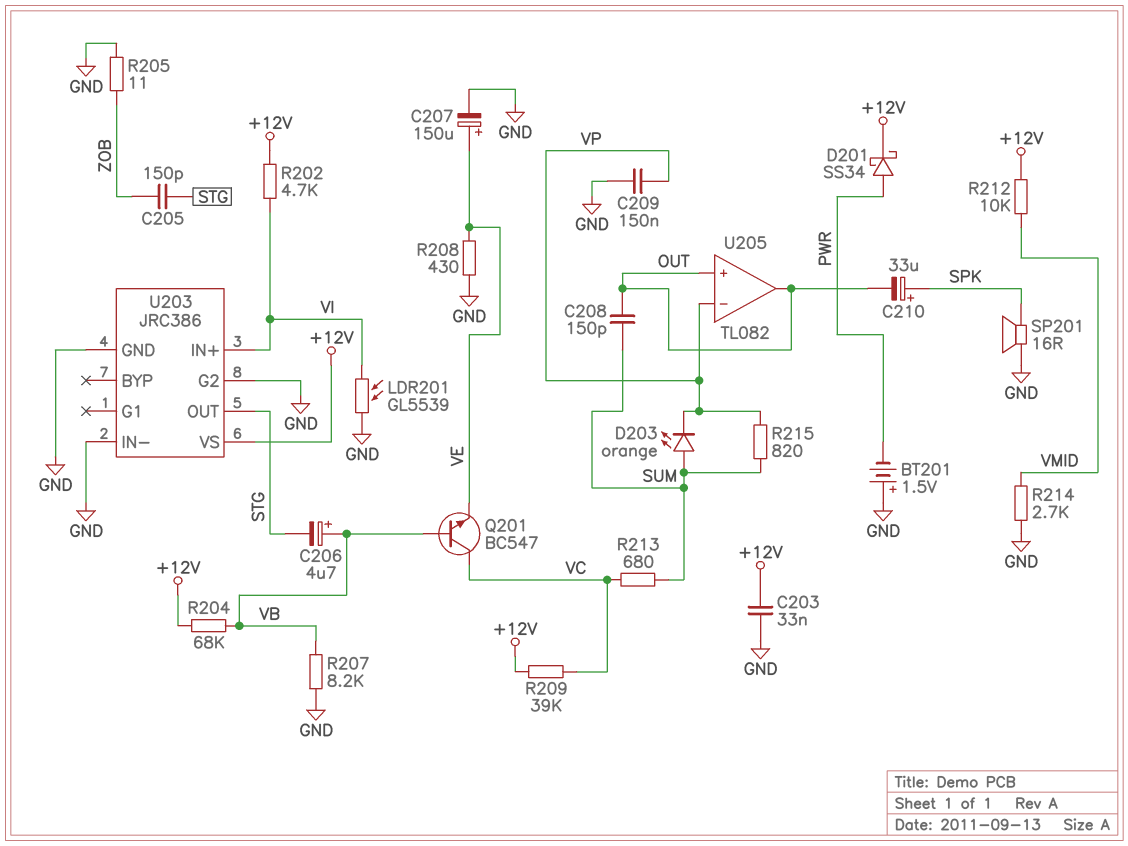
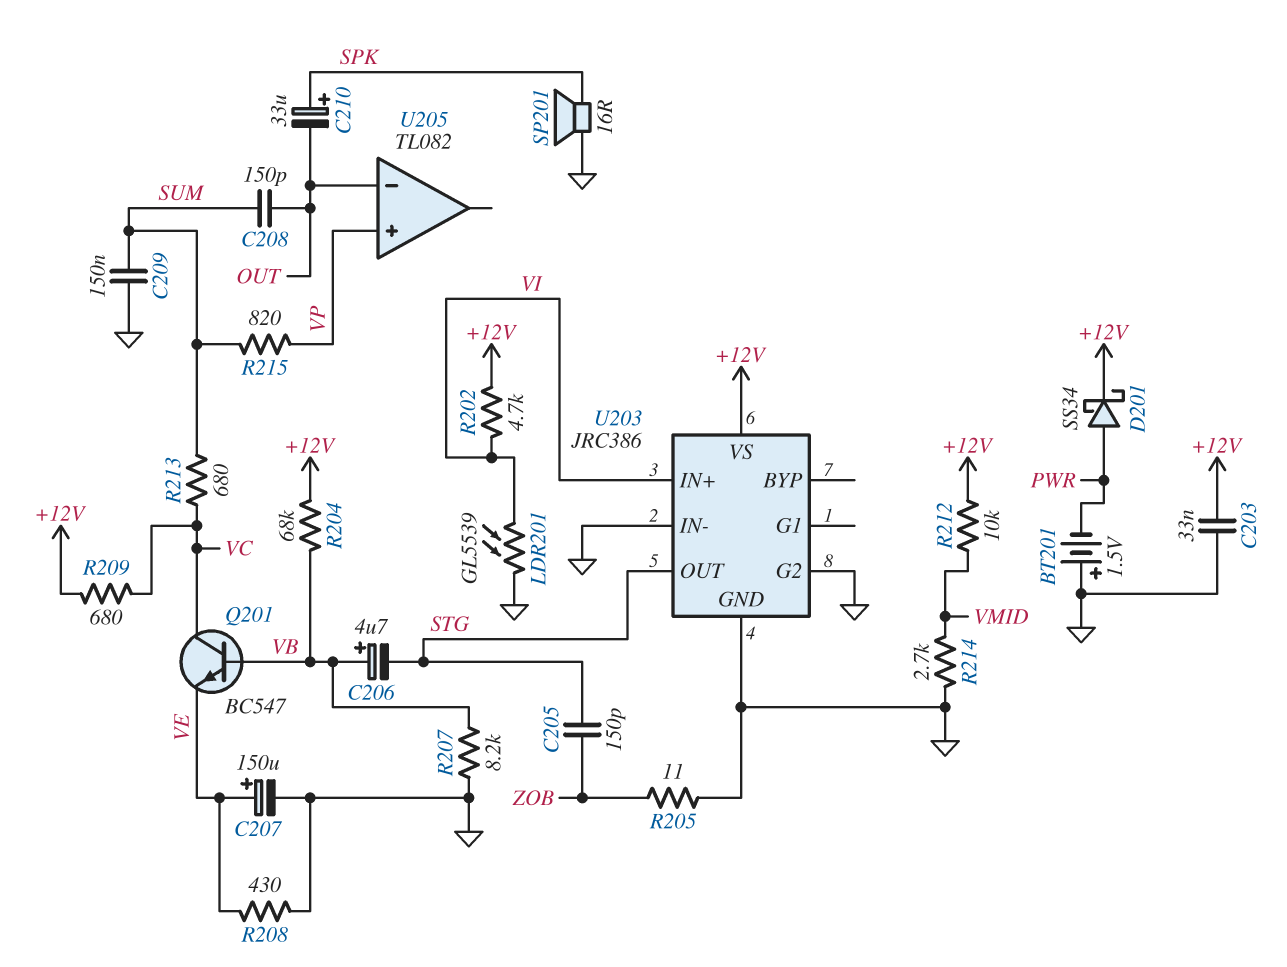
C209: 150nF (GND, VP) -> 150nF (GND, SUM)
D203: LED orange (A SUM, K VP) -> none
R209: 39k (+12V, VC) -> 680 (+12V, VC)
U205 pin in+: OUT -> VP
U205 pin in-: VP -> OUT
U205 pin out: OUT -> none

